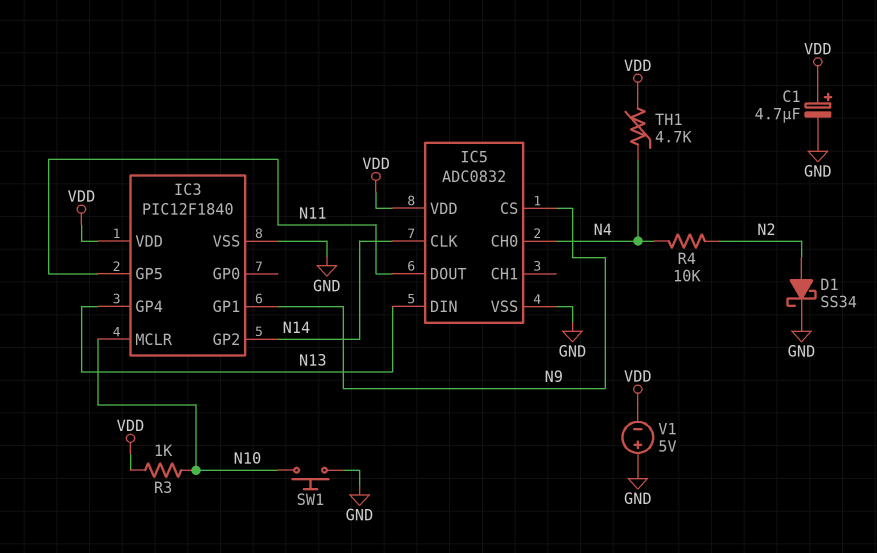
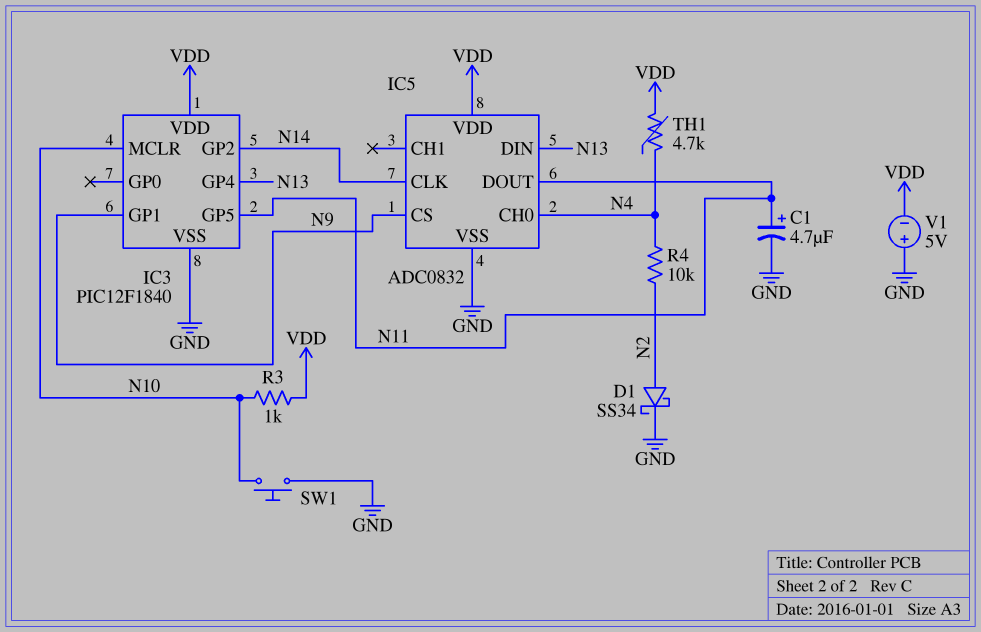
C1: 4.7uF (plus VDD, minus GND) -> 4.7uF (plus N11, minus GND)

